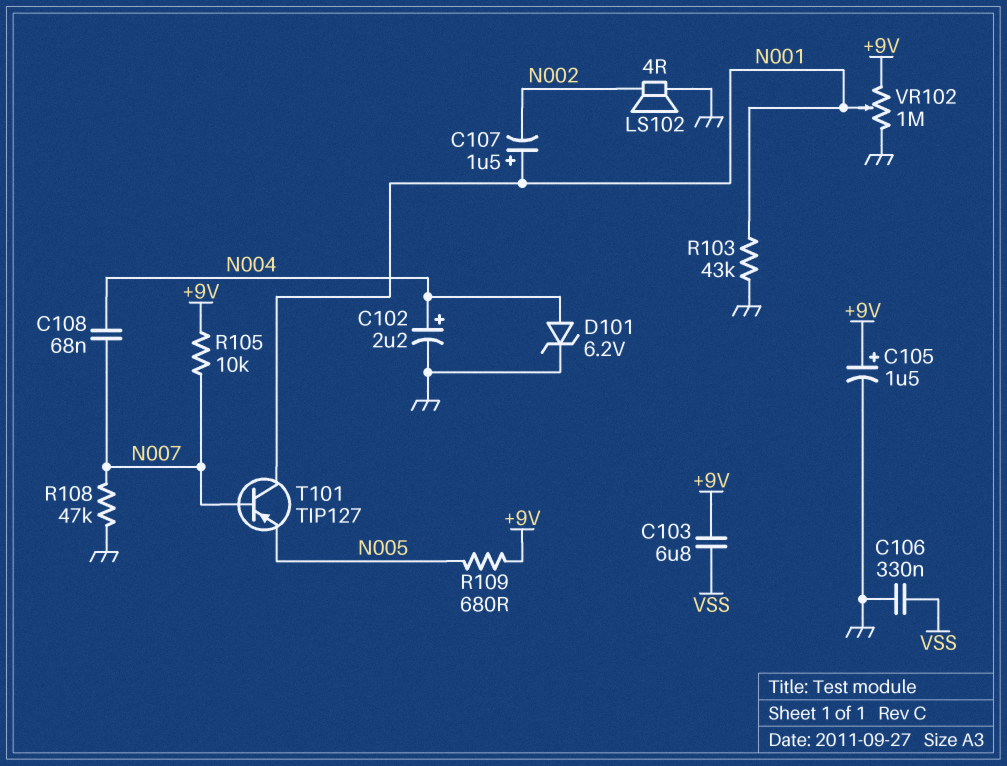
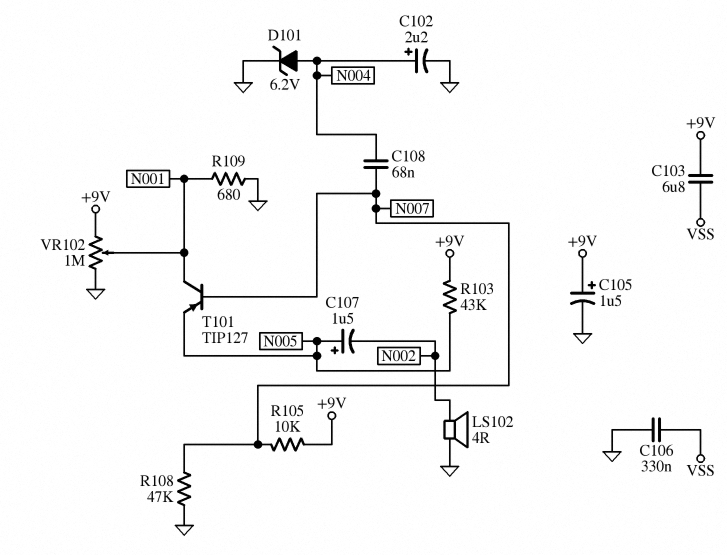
C107: 1.5uF (plus N001, minus N002) -> 1.5uF (plus N005, minus N002)
R103: 43k (GND, N001) -> 43k (+9V, N005)
R109: 680 (+9V, N005) -> 680 (GND, N001)

